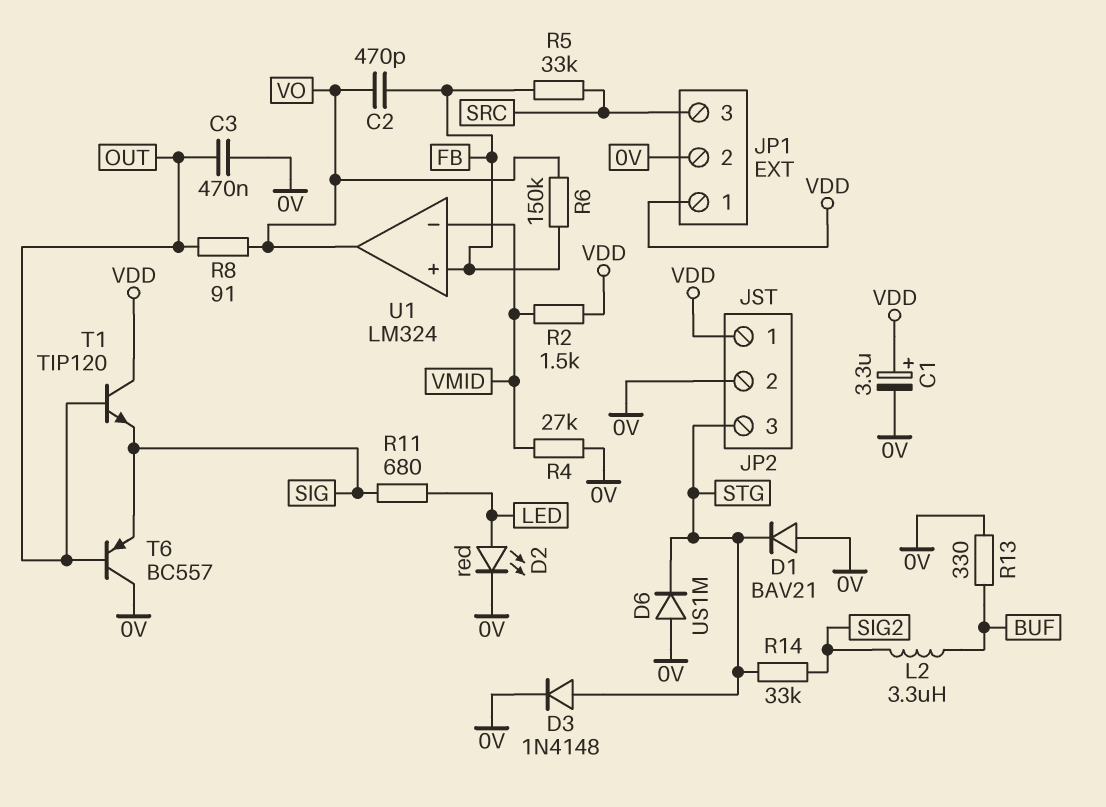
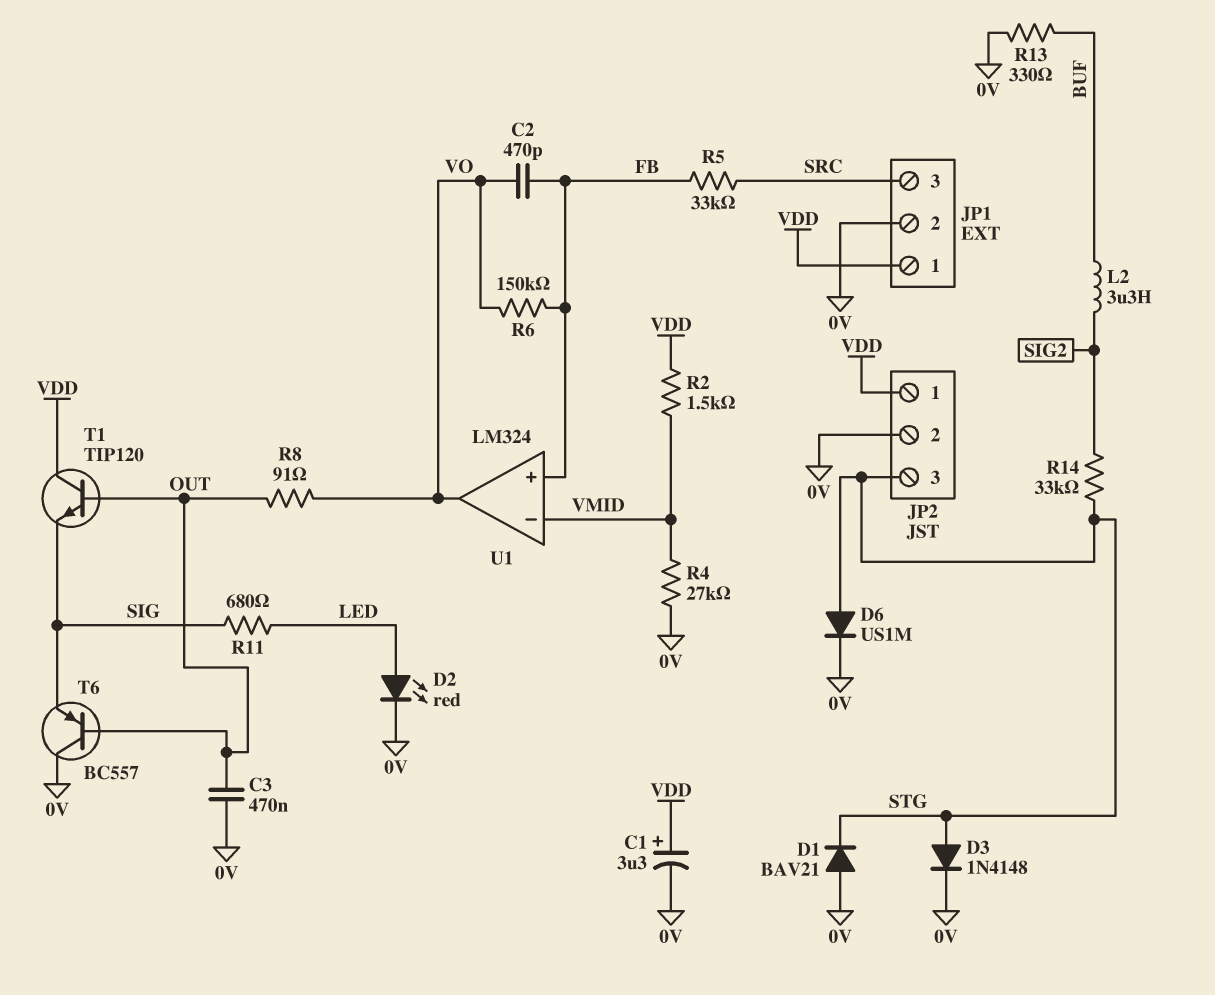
D6: diode US1M (A 0V, K STG) -> diode US1M (A STG, K 0V)

